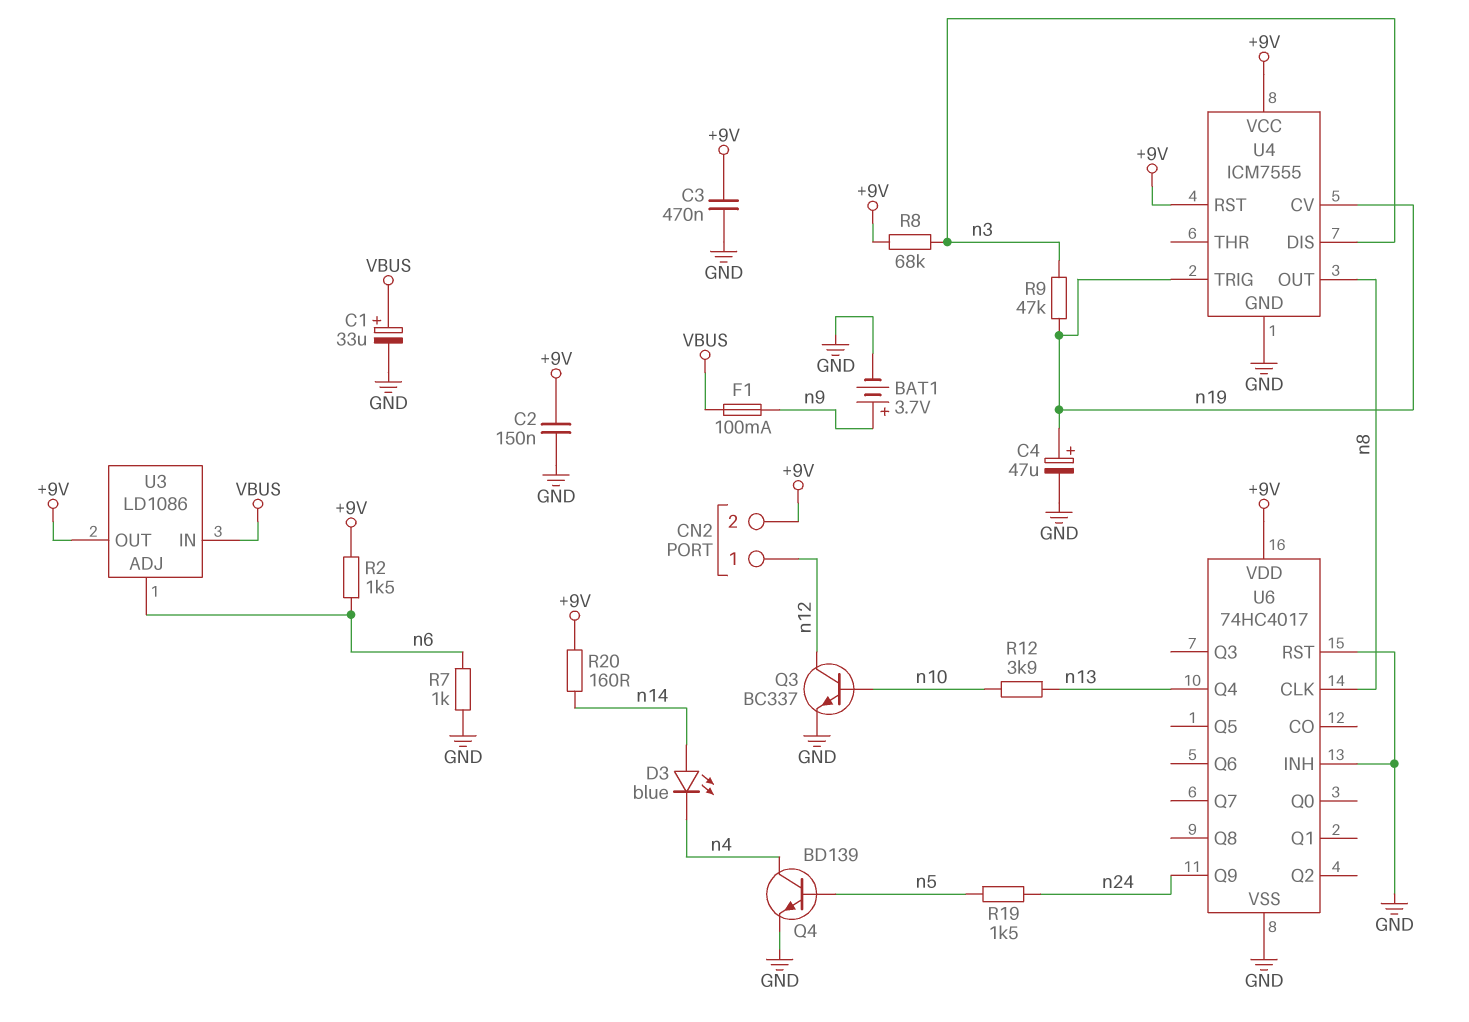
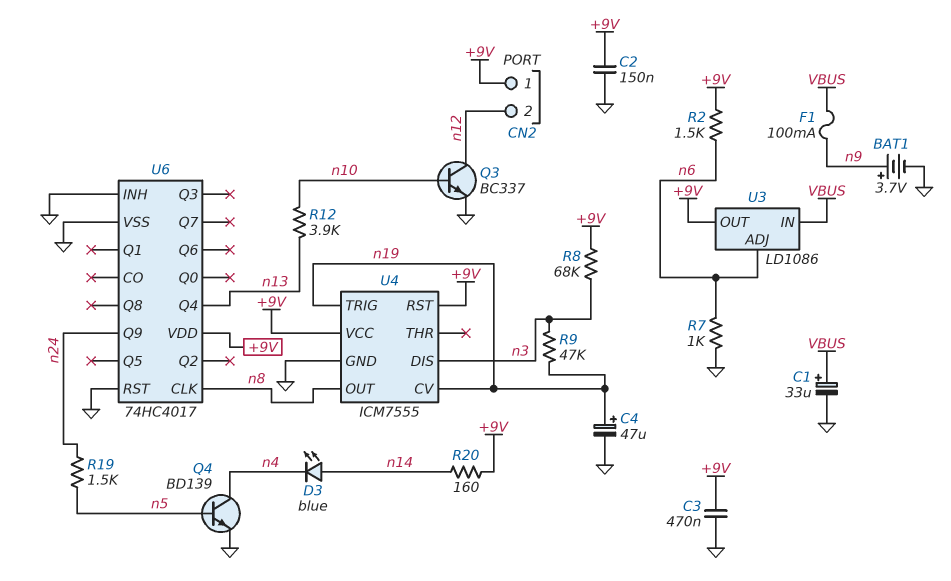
CN2 pin 1: n12 -> +9V
CN2 pin 2: +9V -> n12

